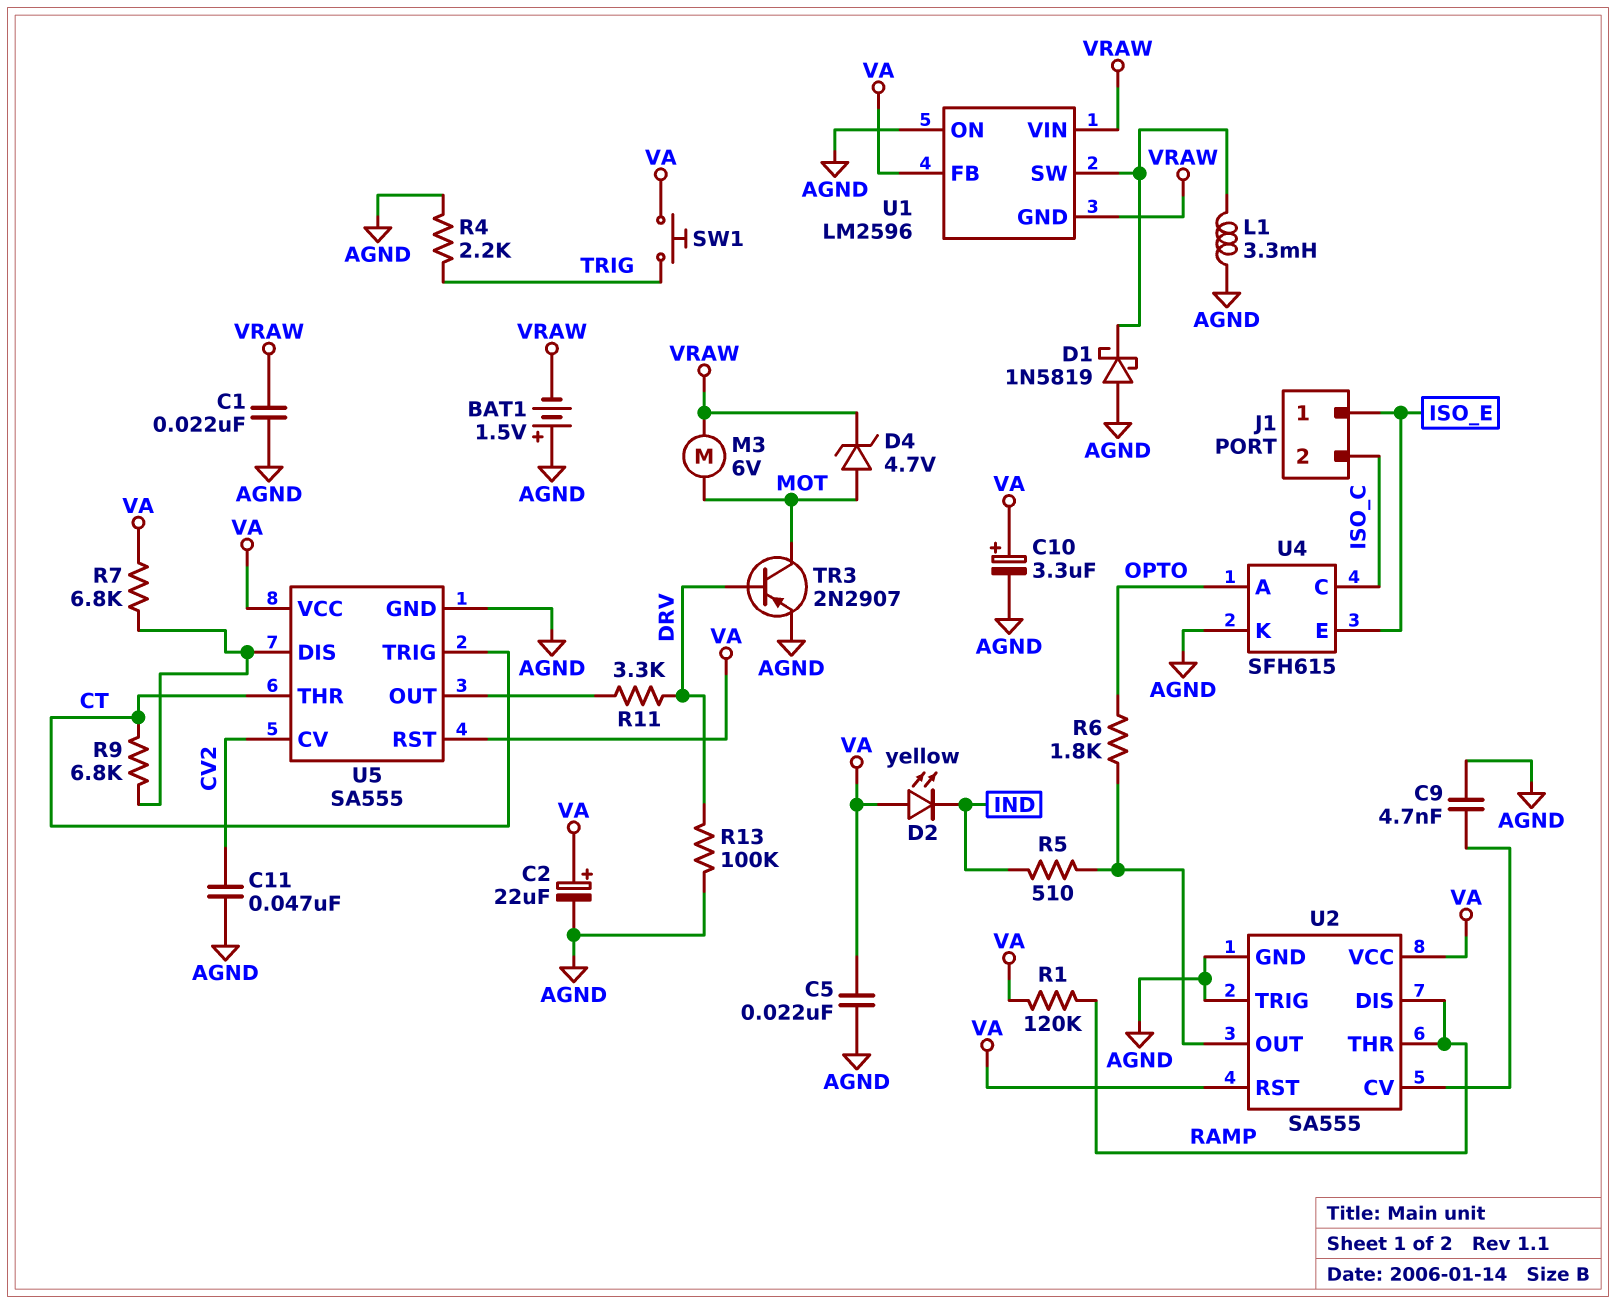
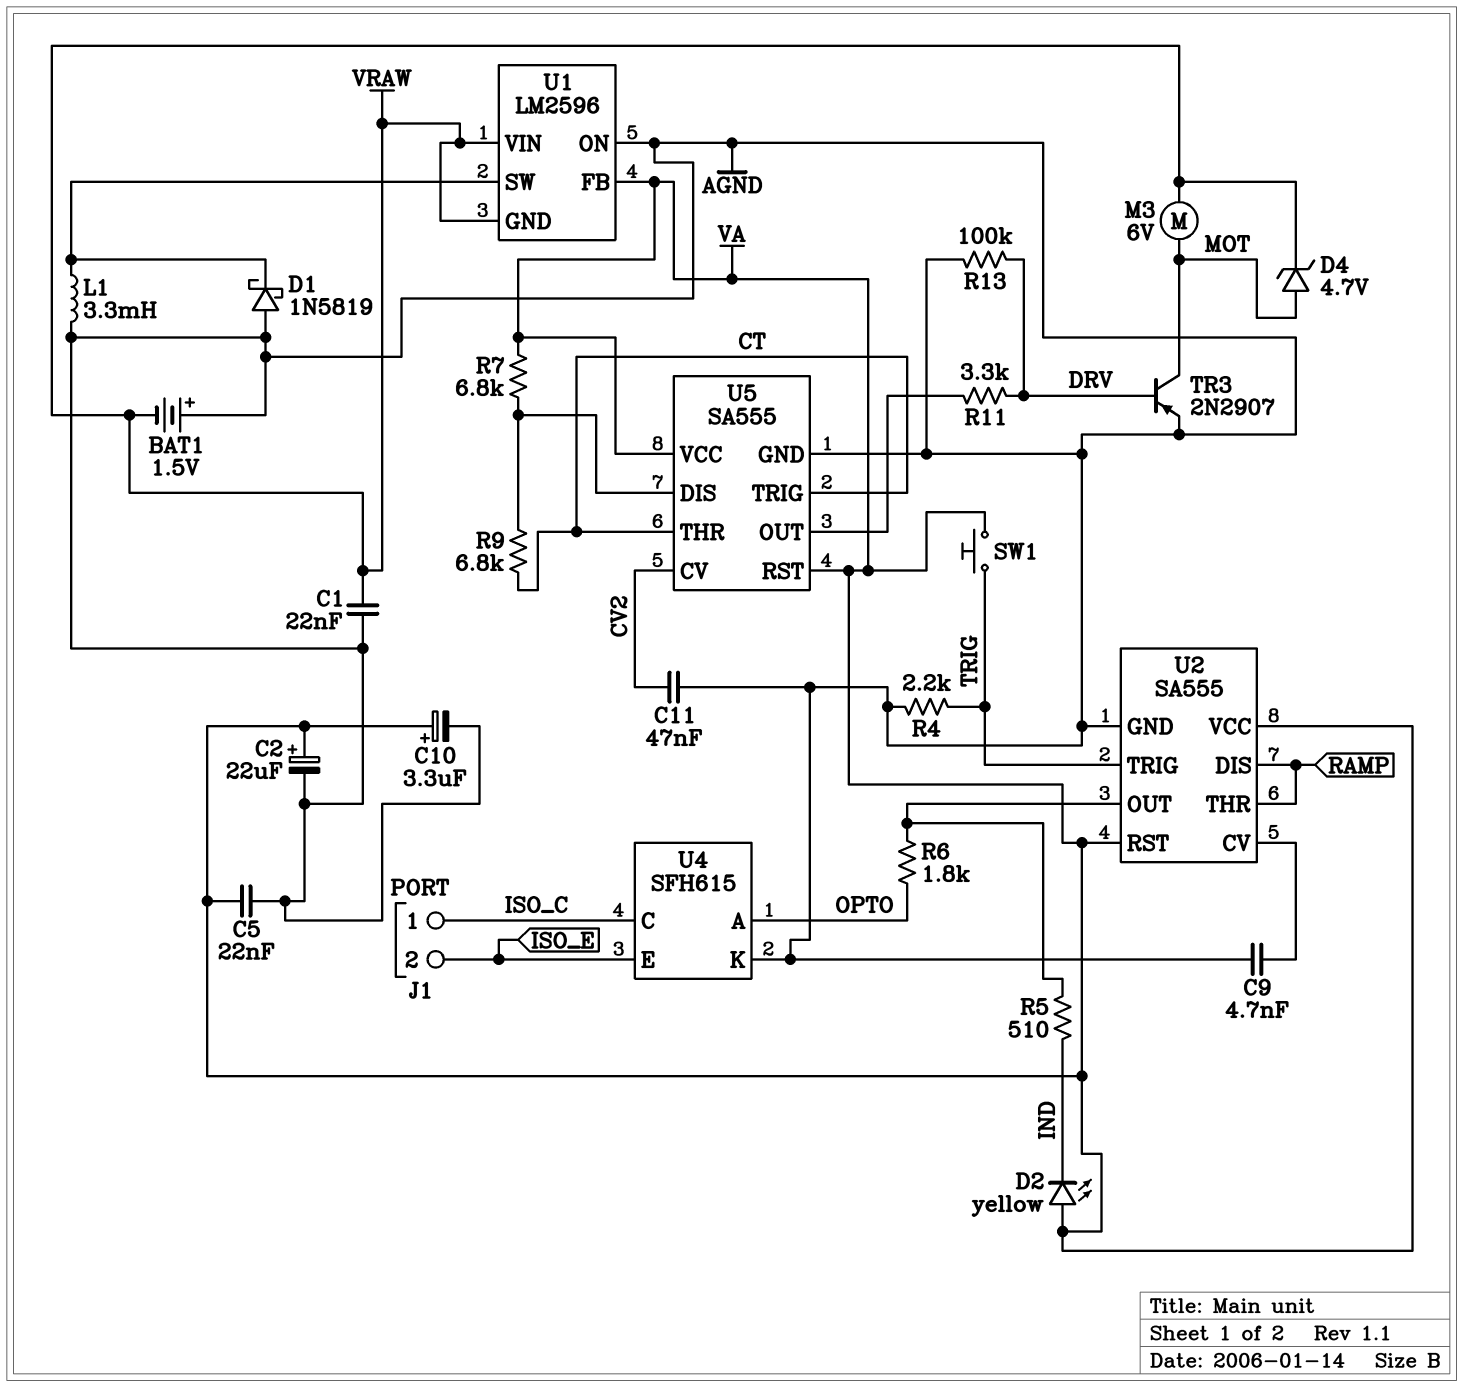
J1 pin 1: ISO_E -> ISO_C
J1 pin 2: ISO_C -> ISO_E
R1: 120k (RAMP, VA) -> none
U2 pin TRIG: AGND -> TRIG

